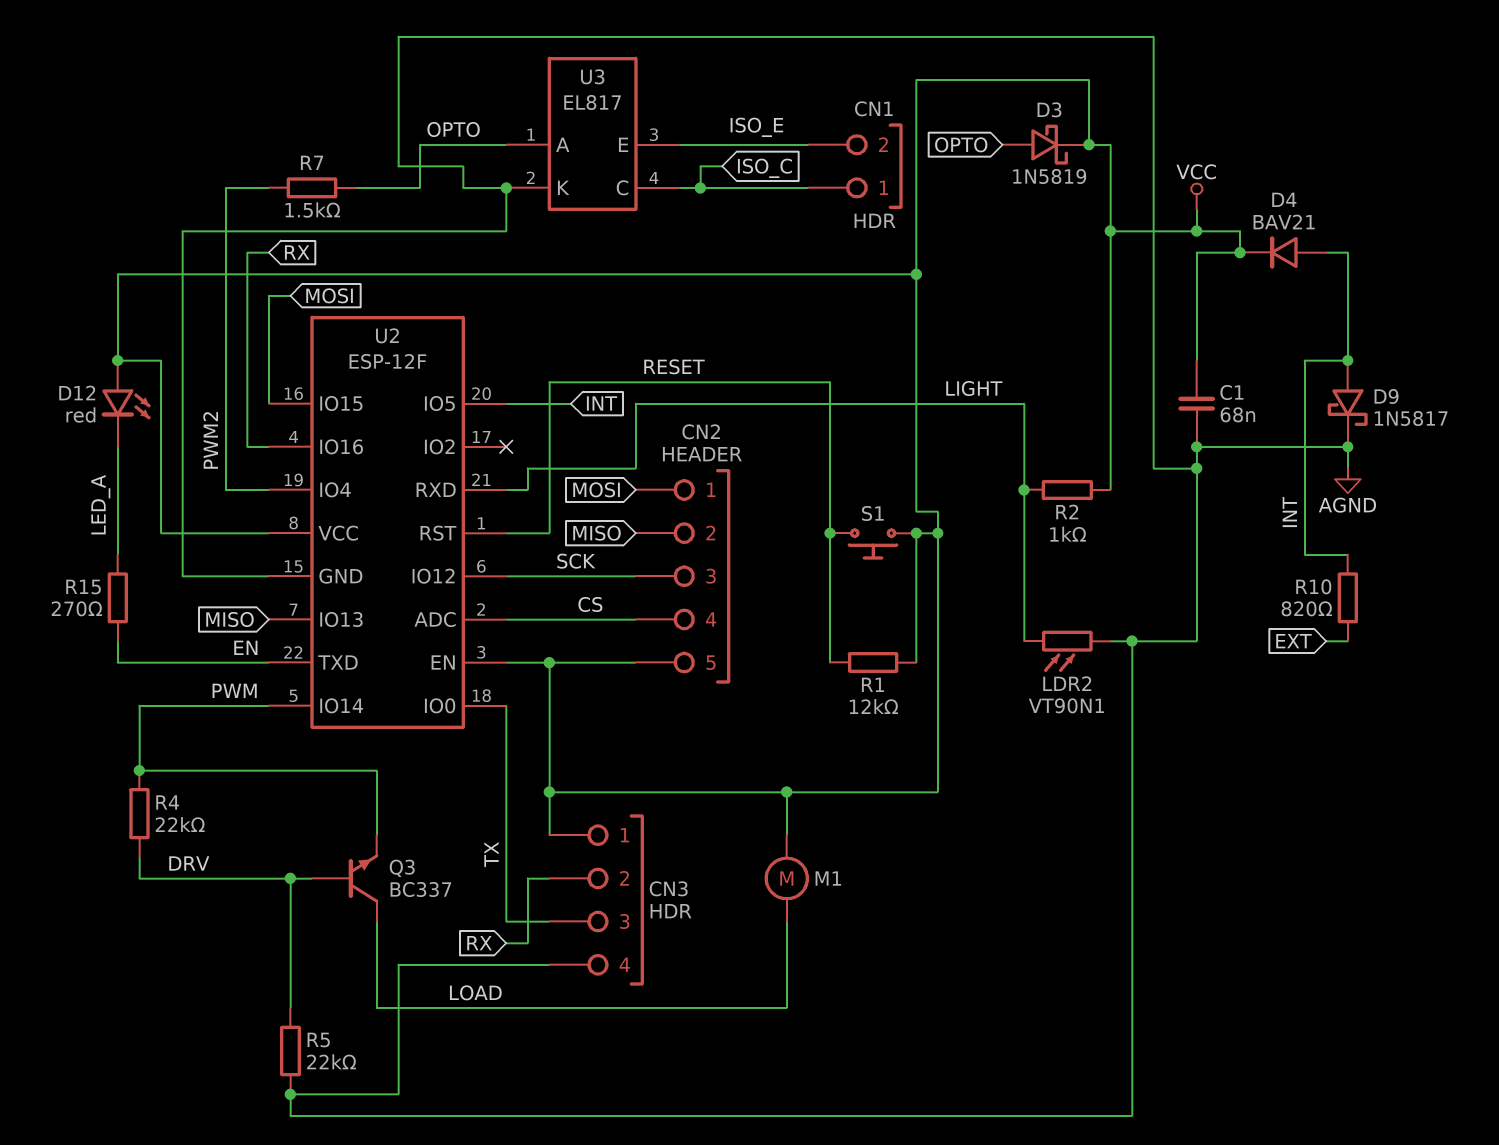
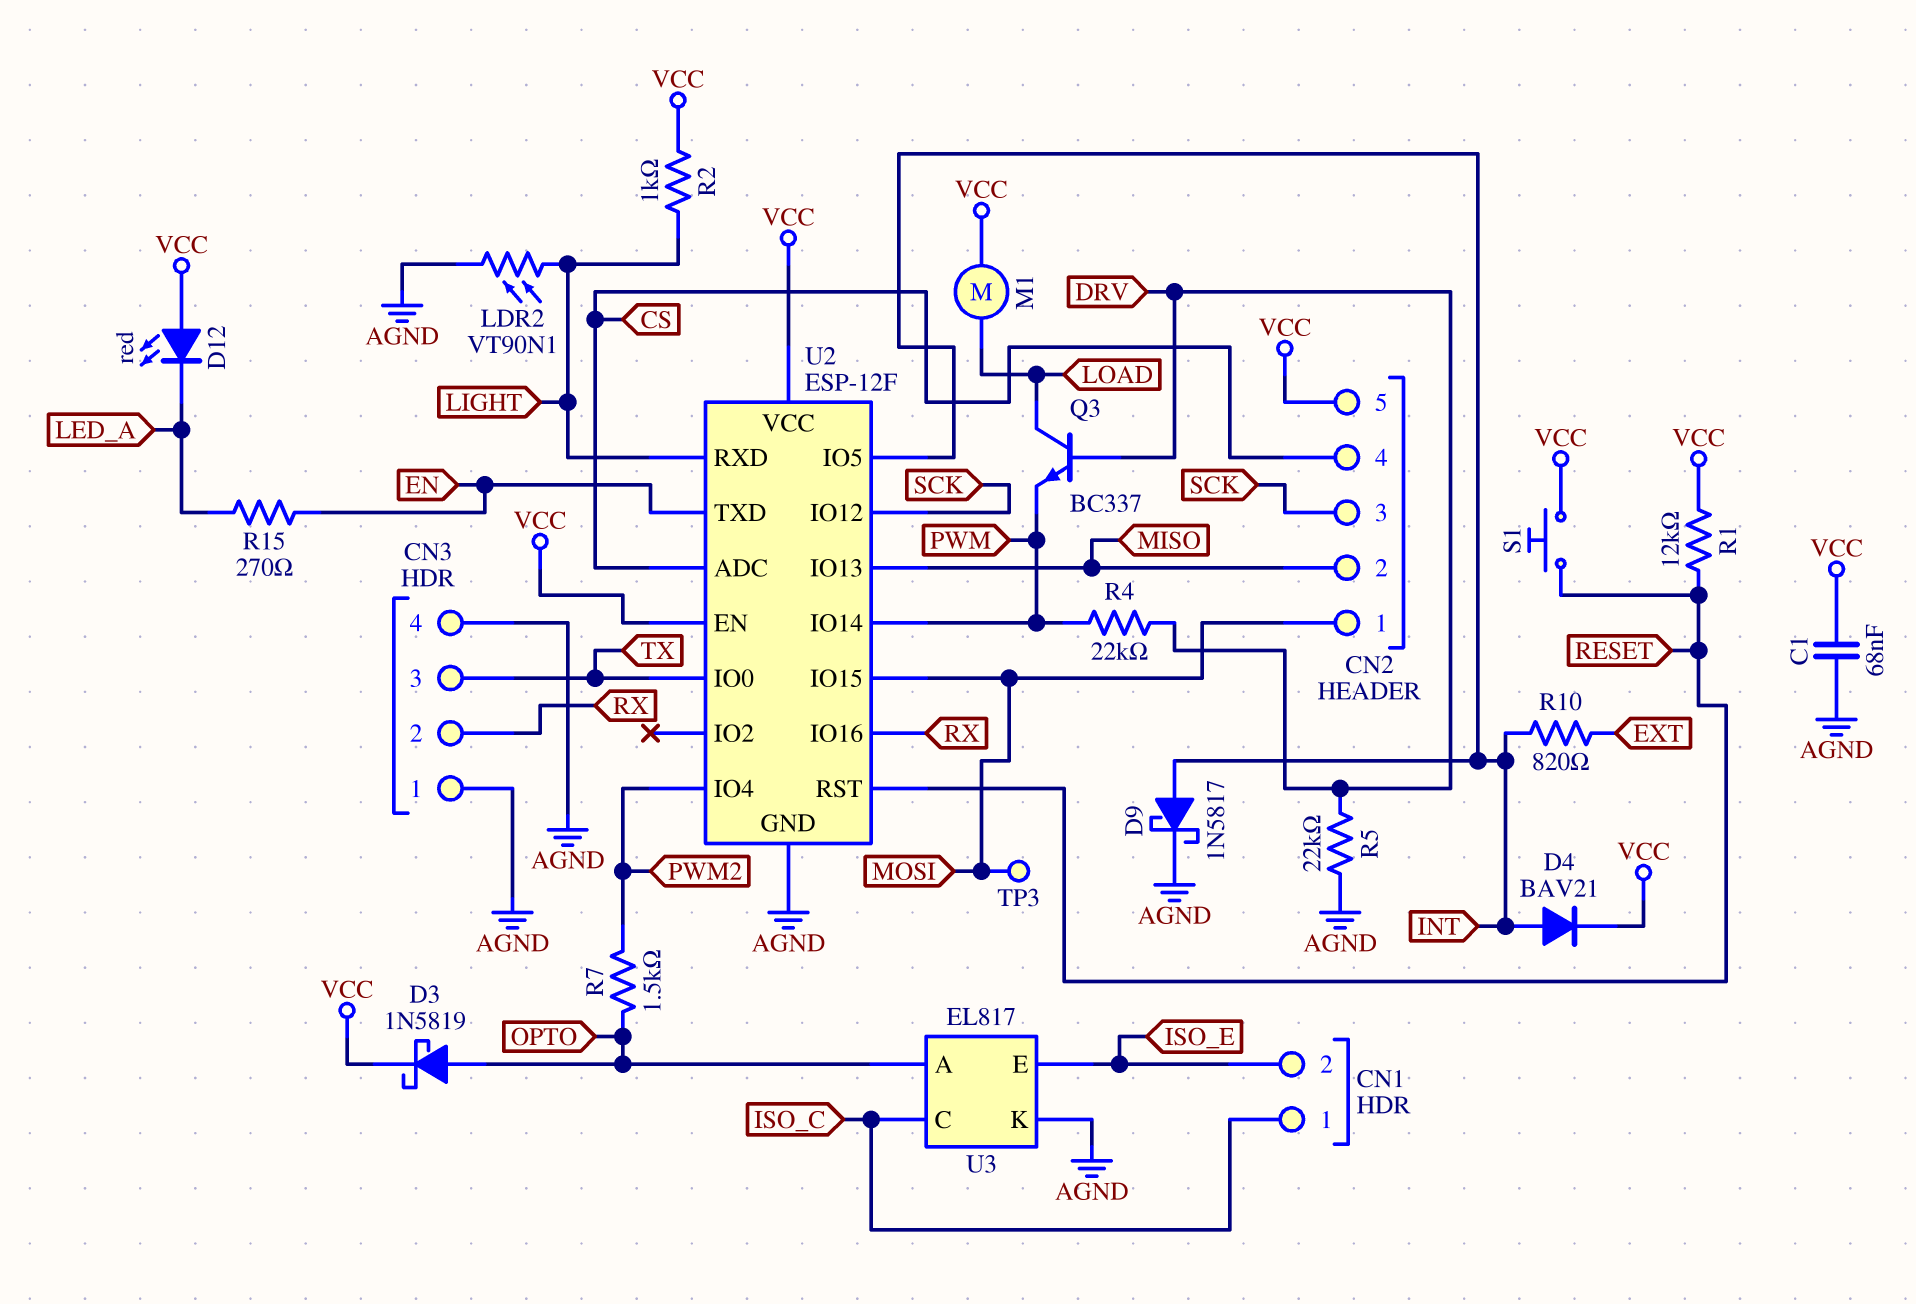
CN3 pin 1: VCC -> AGND
TP3: none -> test point (MOSI)

